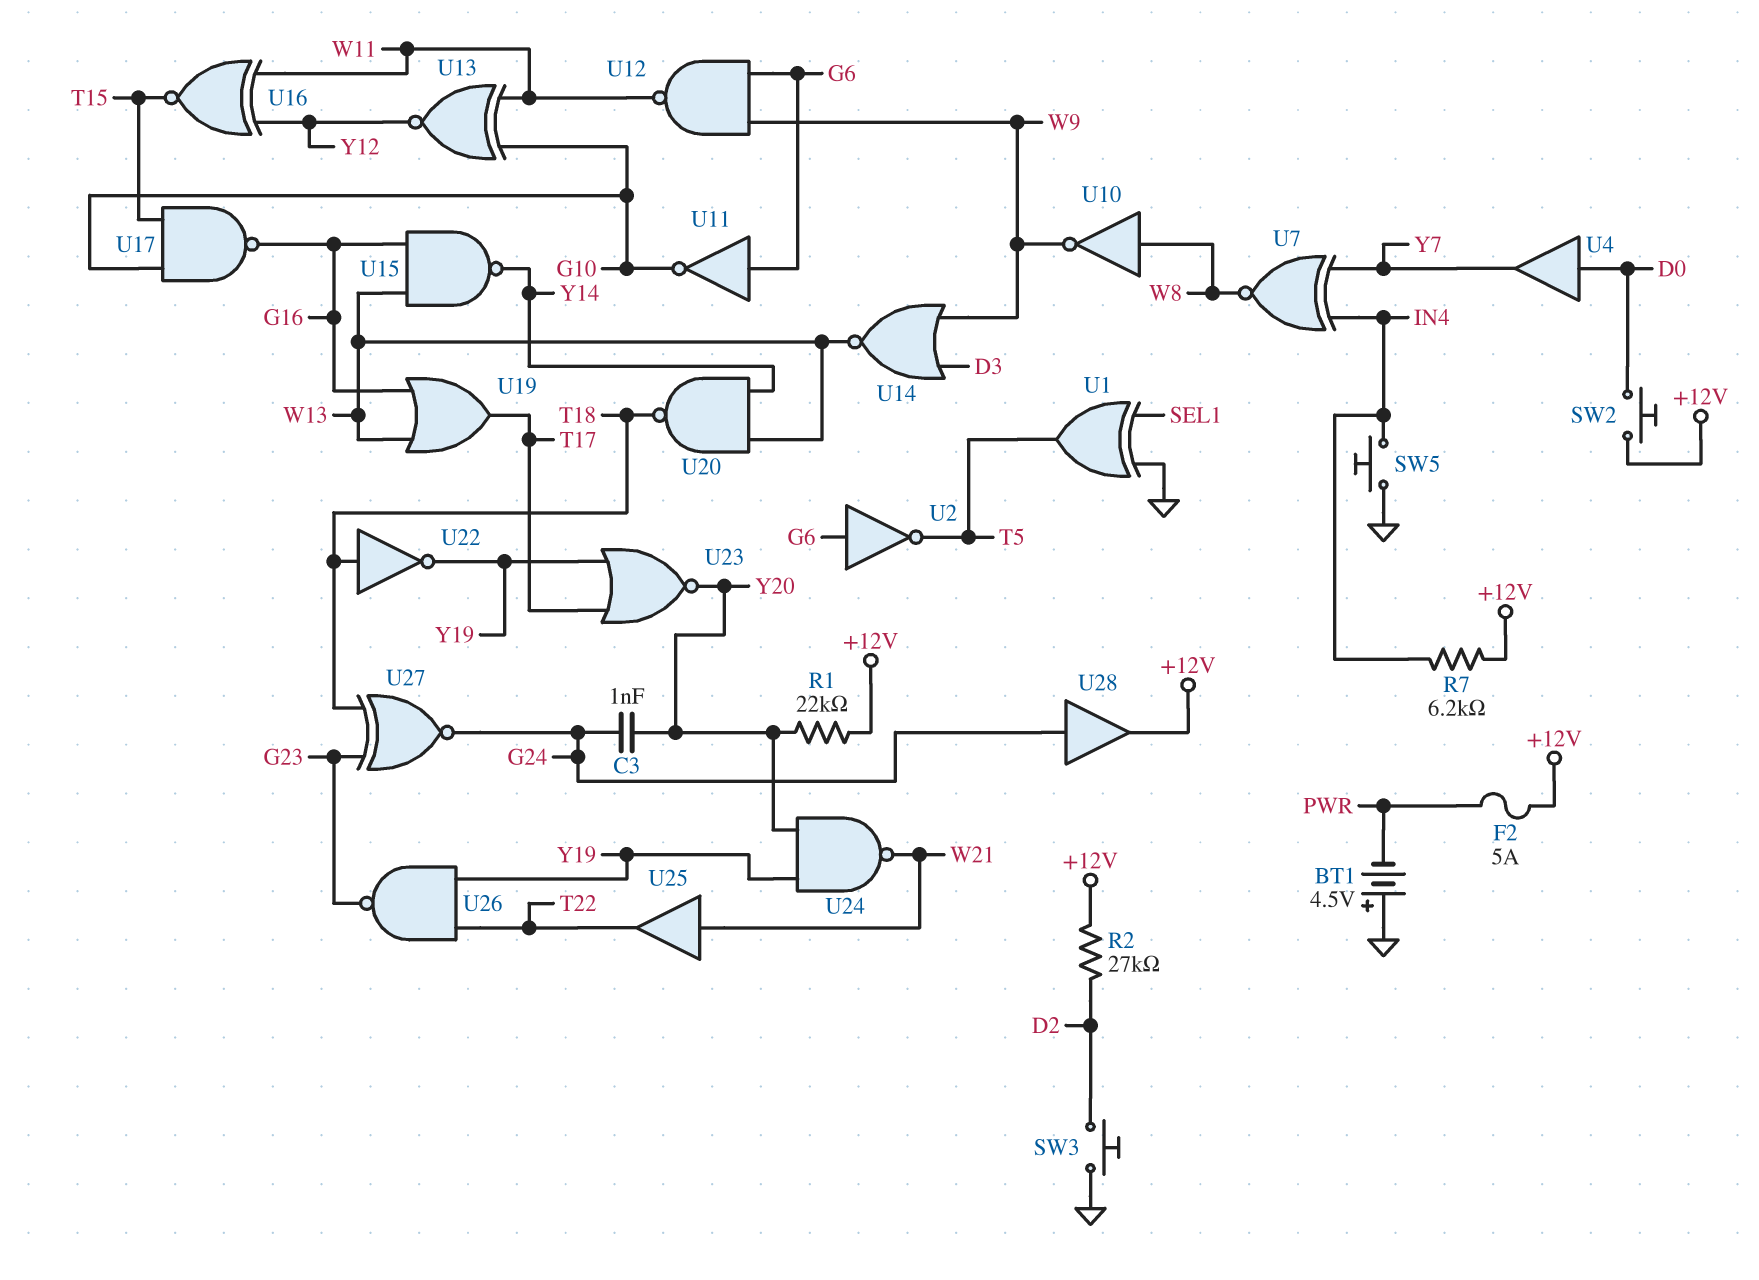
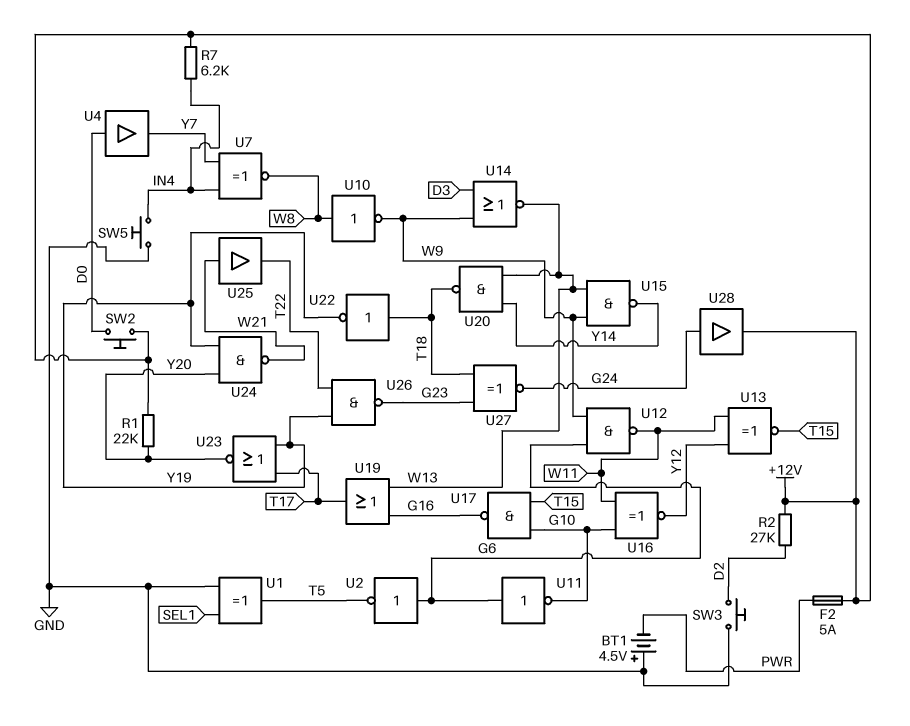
C3: 1nF (G24, Y20) -> none
U13: XNOR (in G10, in W11, out Y12) -> XNOR (in W11, in Y12, out T15)
U15: NAND (in G16, in W13, out Y14) -> NAND (in W9, in W13, out Y14)
U16: XNOR (in W11, in Y12, out T15) -> XNOR (in G10, in W11, out Y12)

